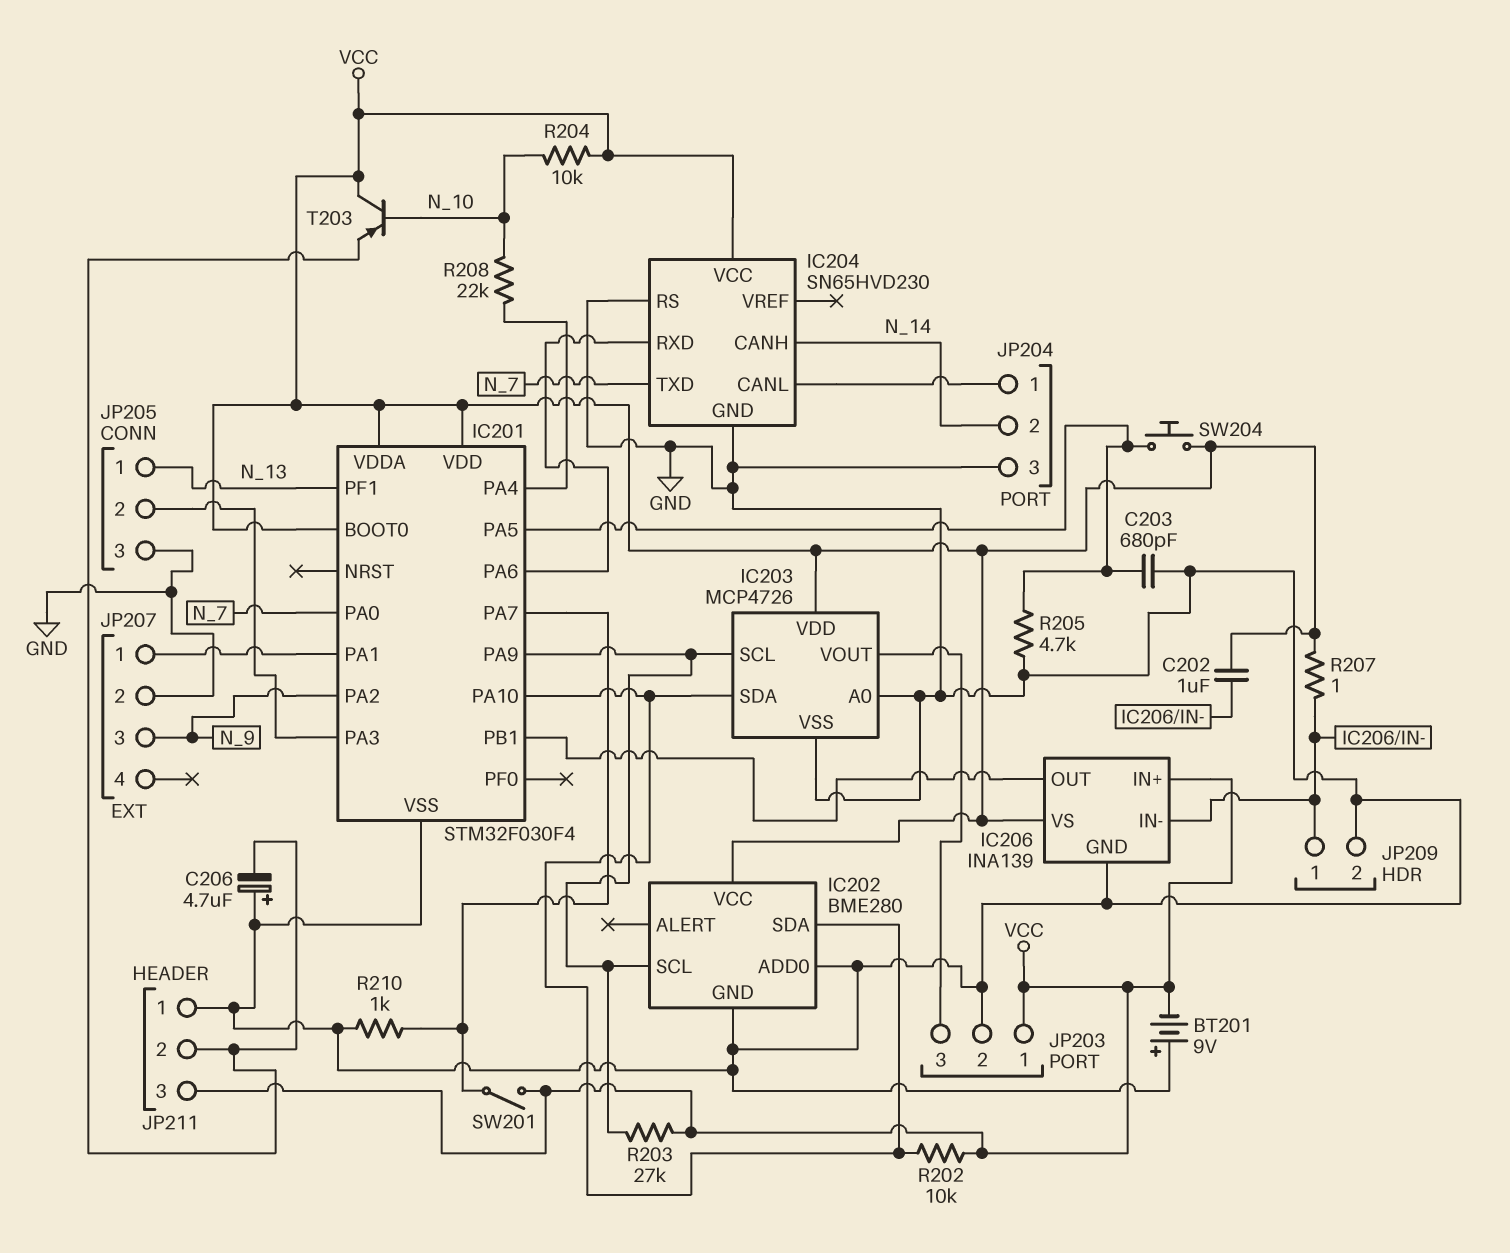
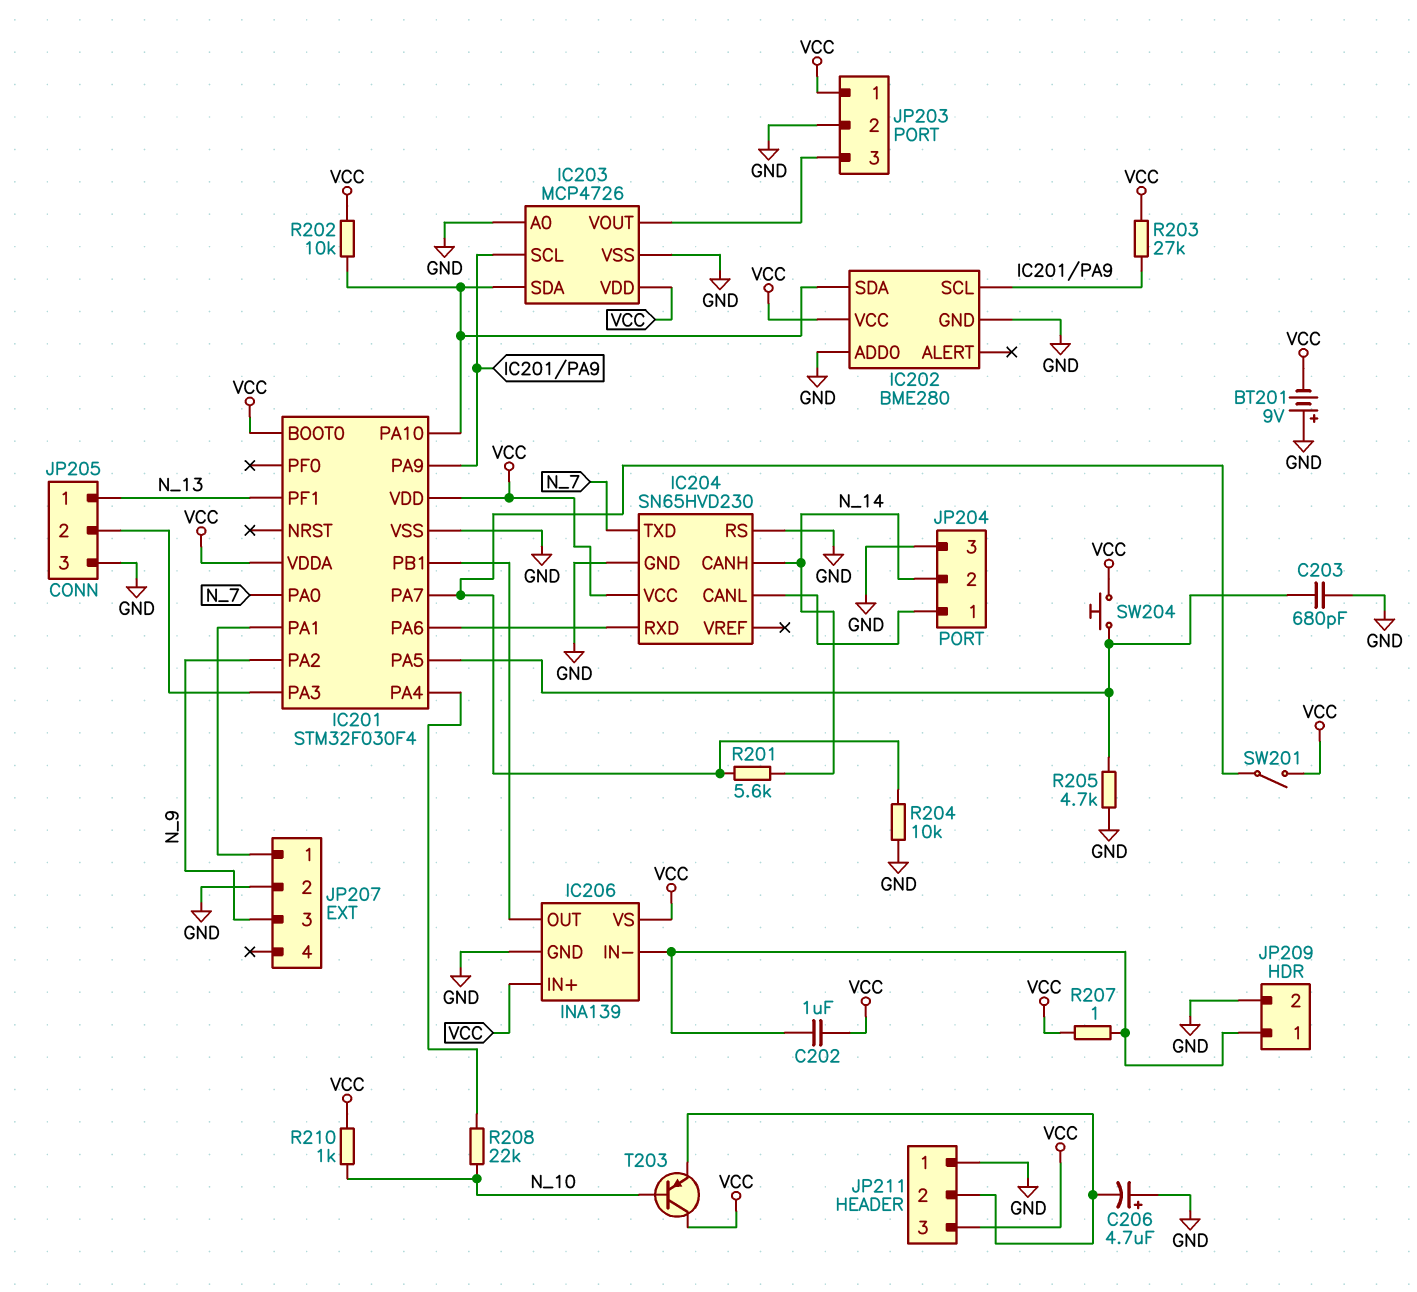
R201: none -> 5.6k (IC201/PA7, N_14)
R204: 10k (N_10, VCC) -> 10k (GND, IC201/PA7)
R210: 1k (GND, IC201/PA7) -> 1k (N_10, VCC)

